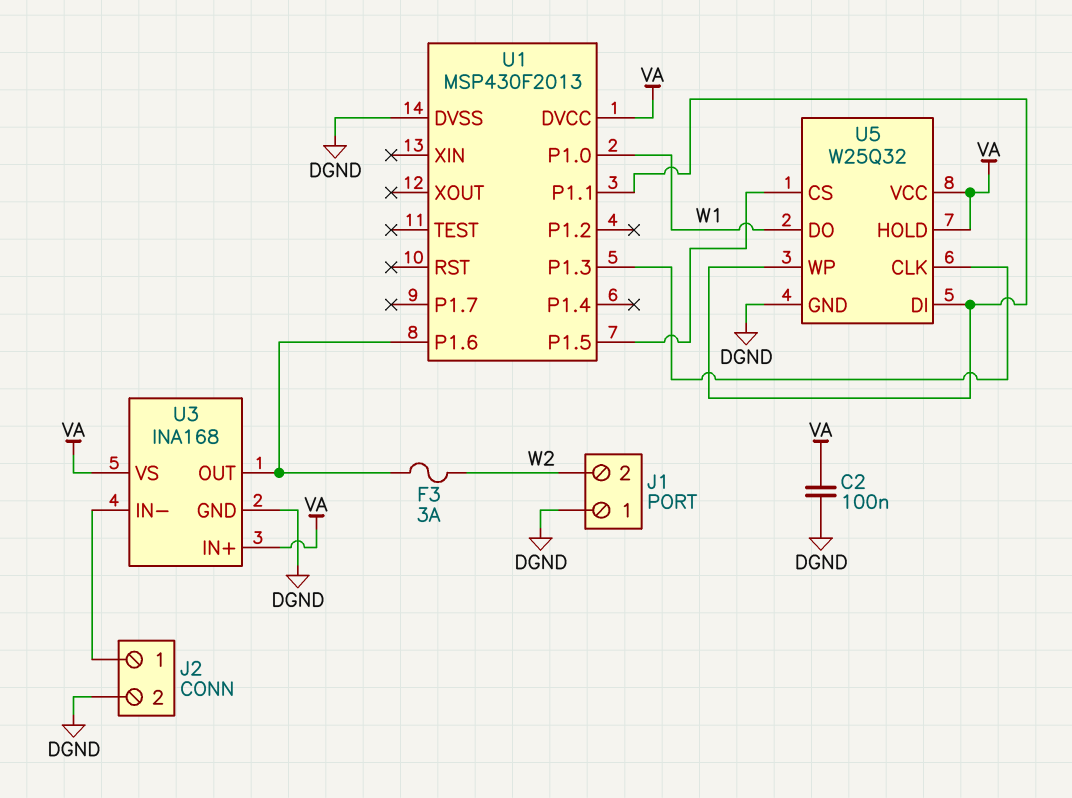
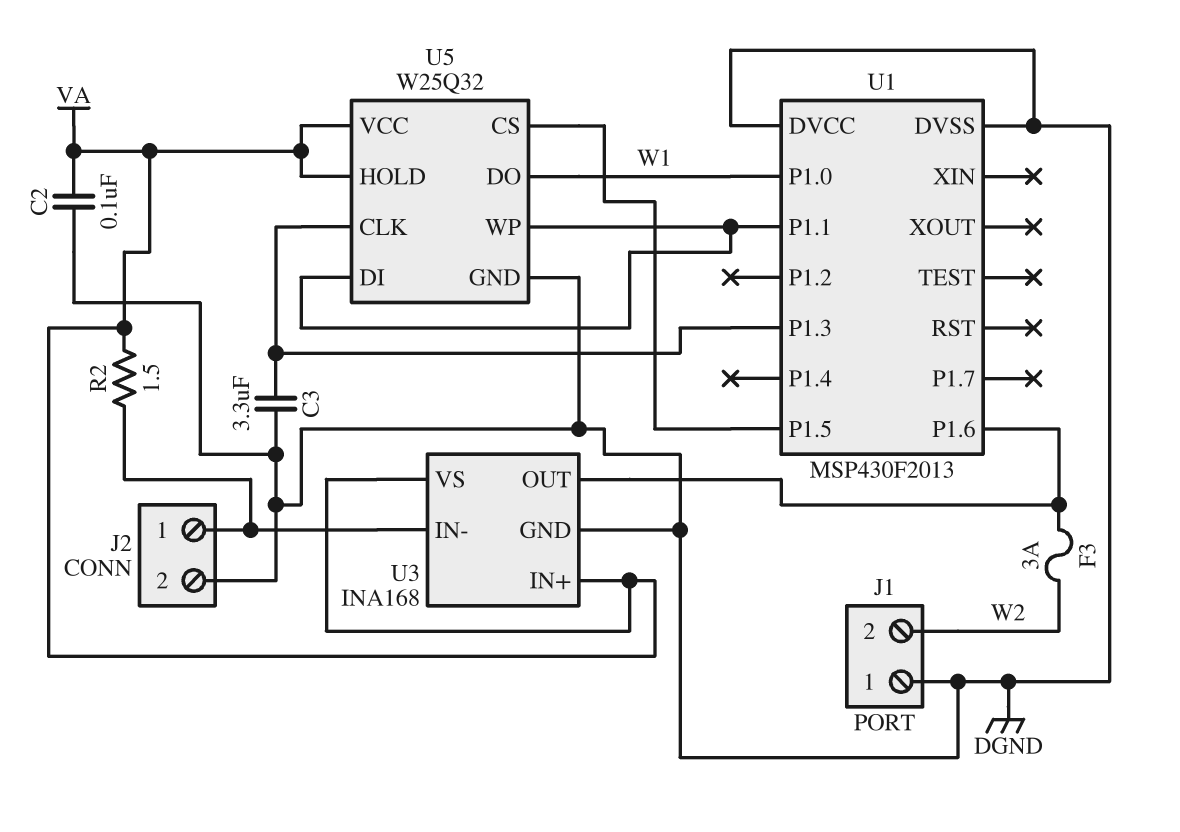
C3: none -> 3.3uF (DGND, U1/P1.3)
R2: none -> 1.5 (J2/1, VA)
U1 pin DVCC: VA -> DGND

